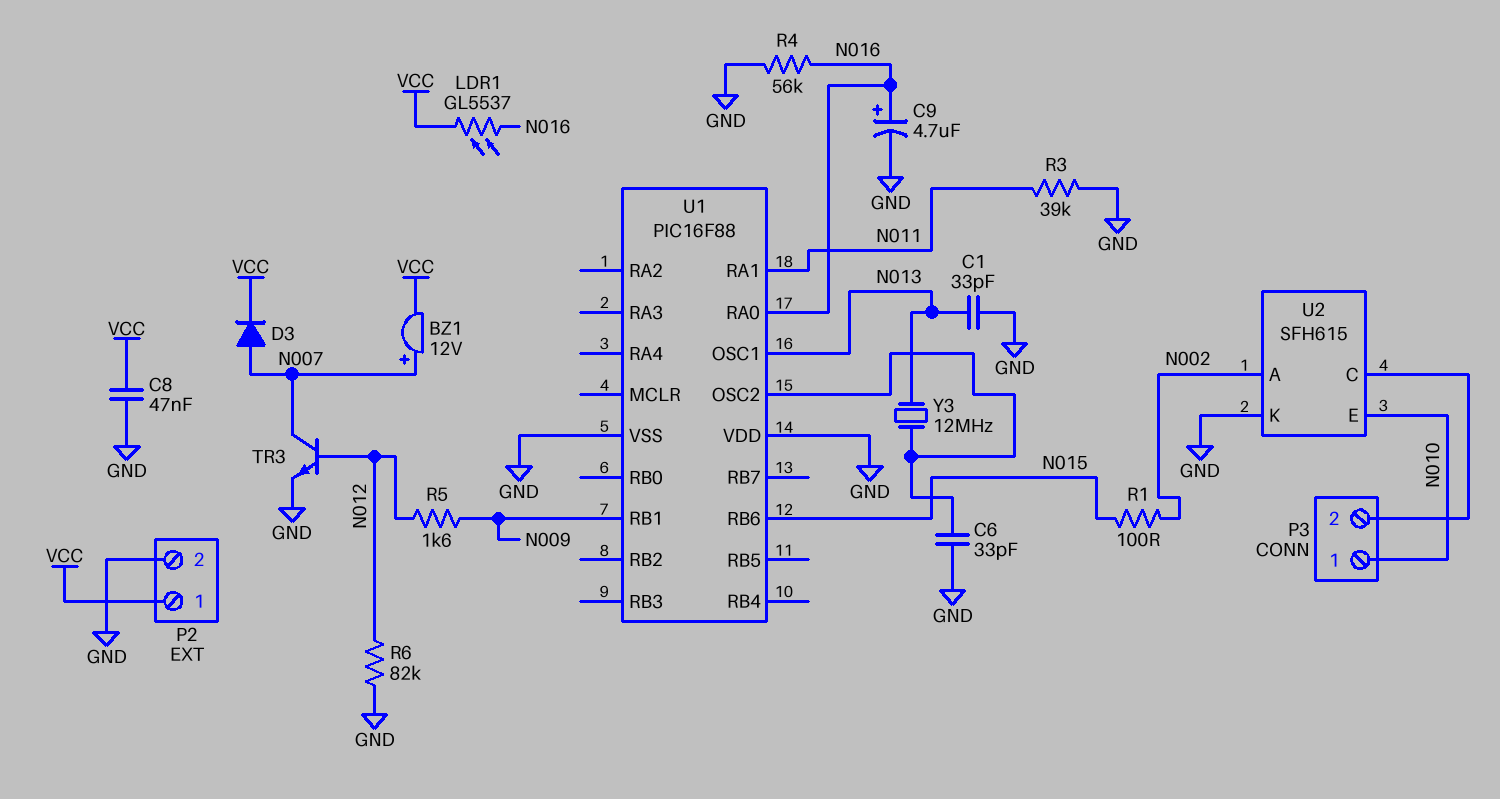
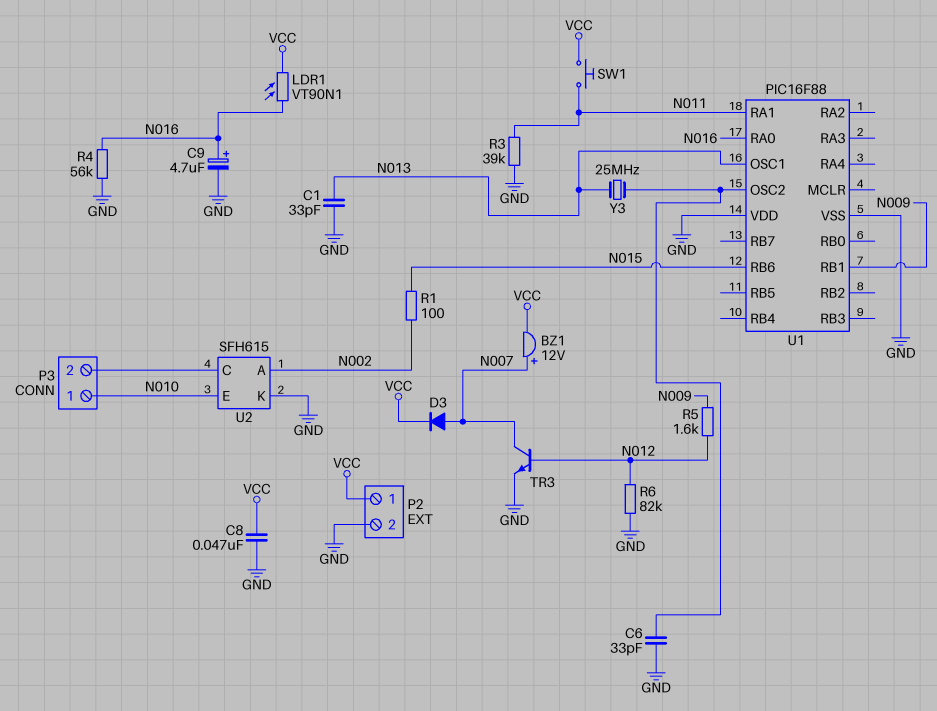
LDR1: GL5537 (N016, VCC) -> VT90N1 (N016, VCC)
SW1: none -> button (N011, VCC)
Y3: 12MHz (N013, U1/OSC2) -> 25MHz (N013, U1/OSC2)

